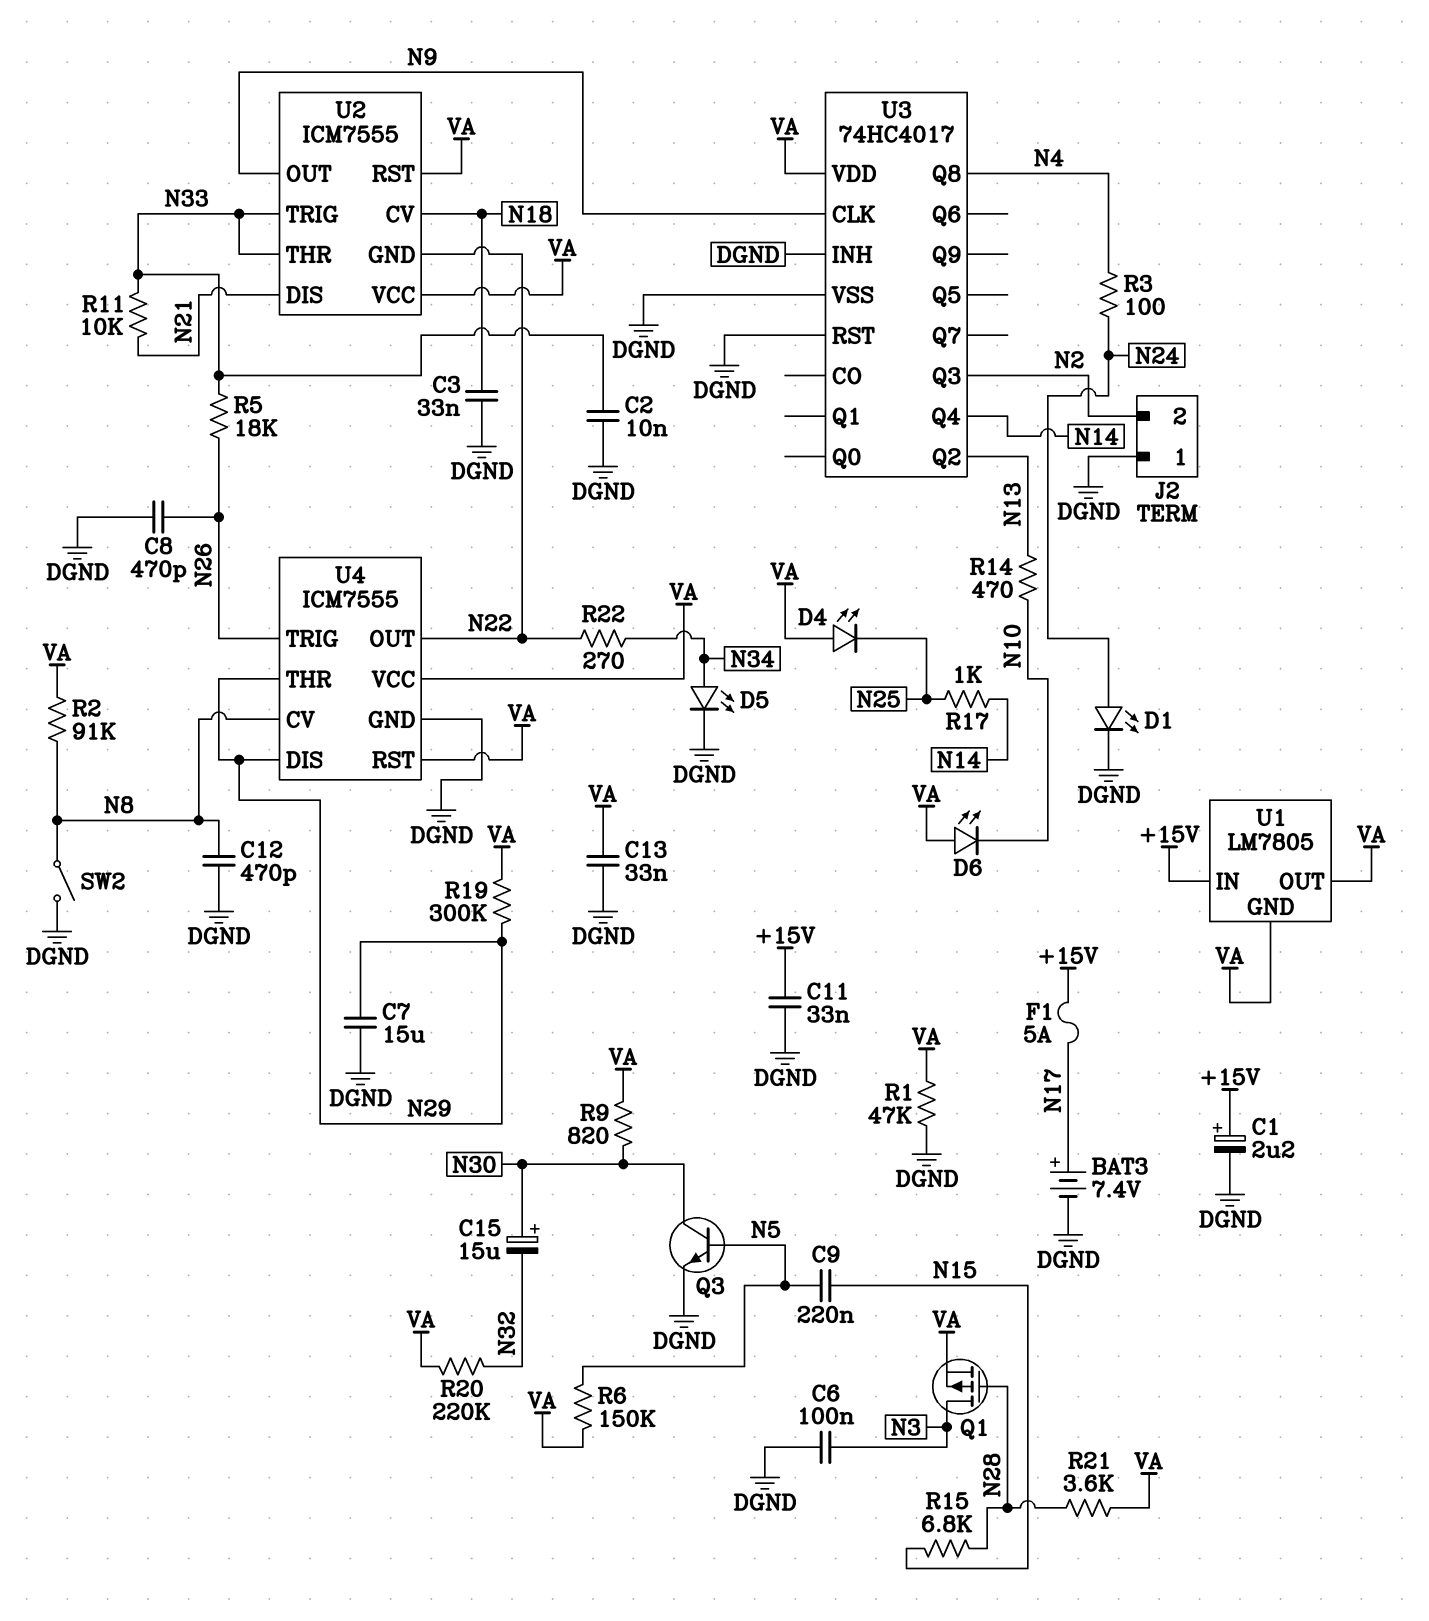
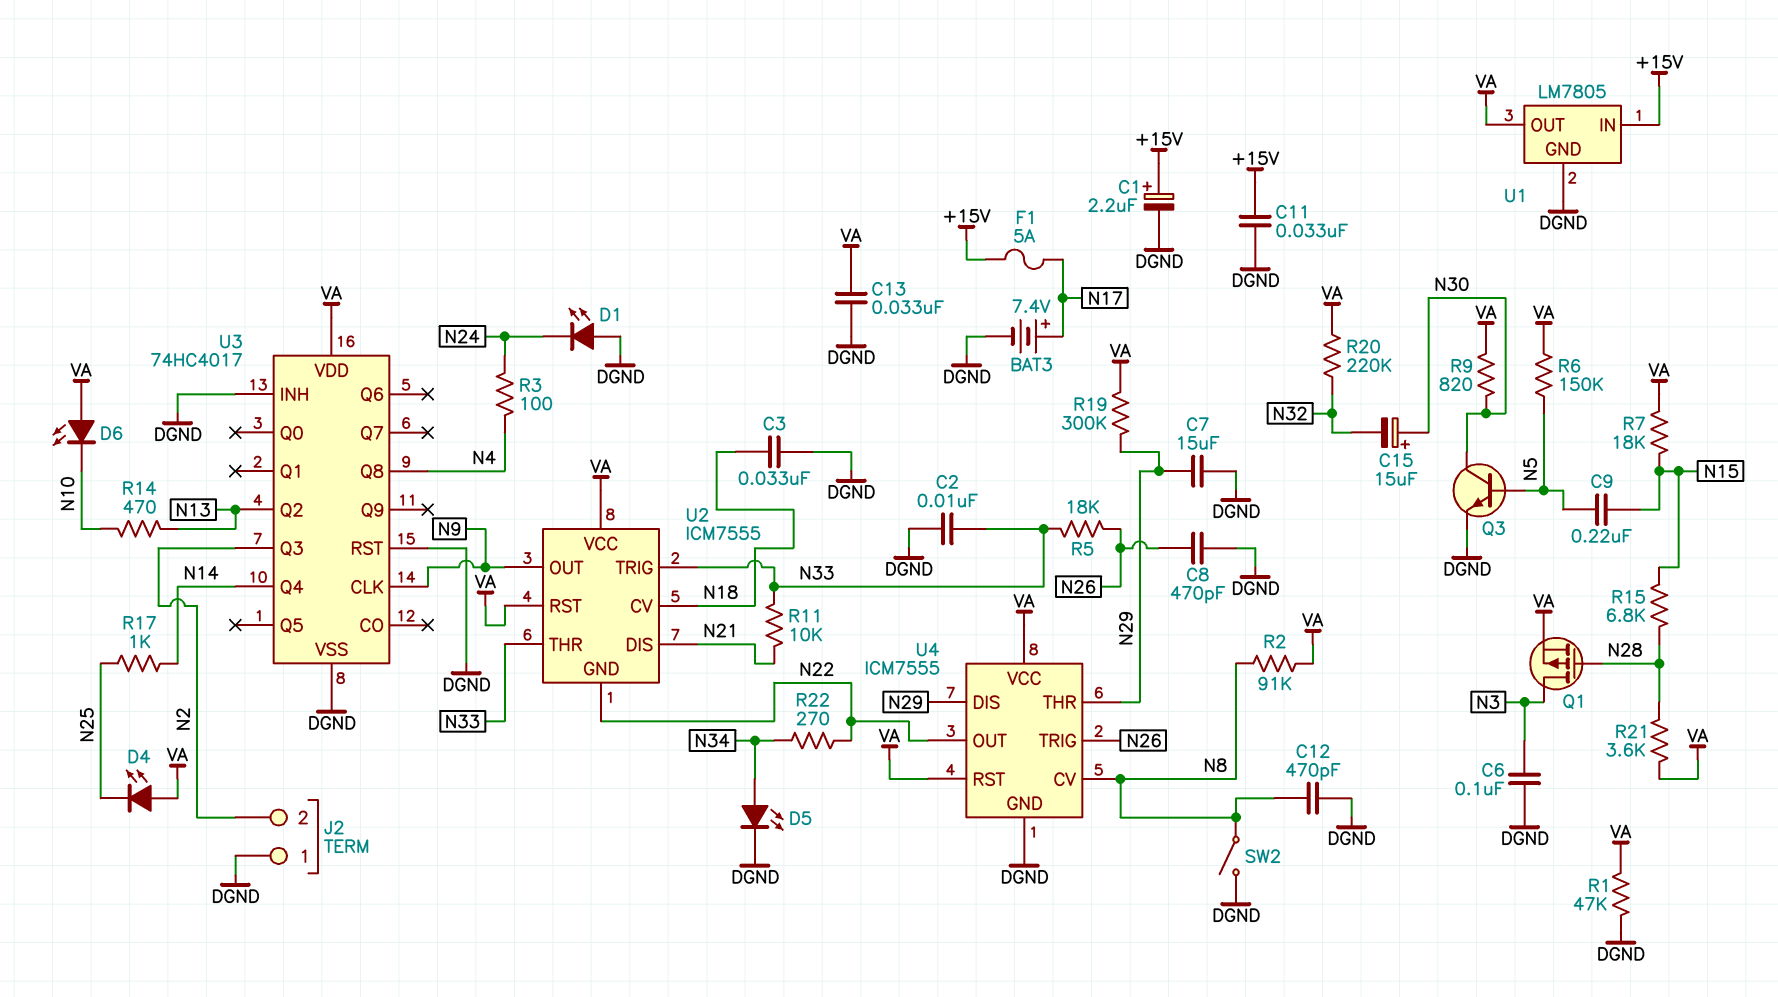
D1: LED (A N24, K DGND) -> LED (A DGND, K N24)
R7: none -> 18k (N15, VA)
U1 pin GND: VA -> DGND

